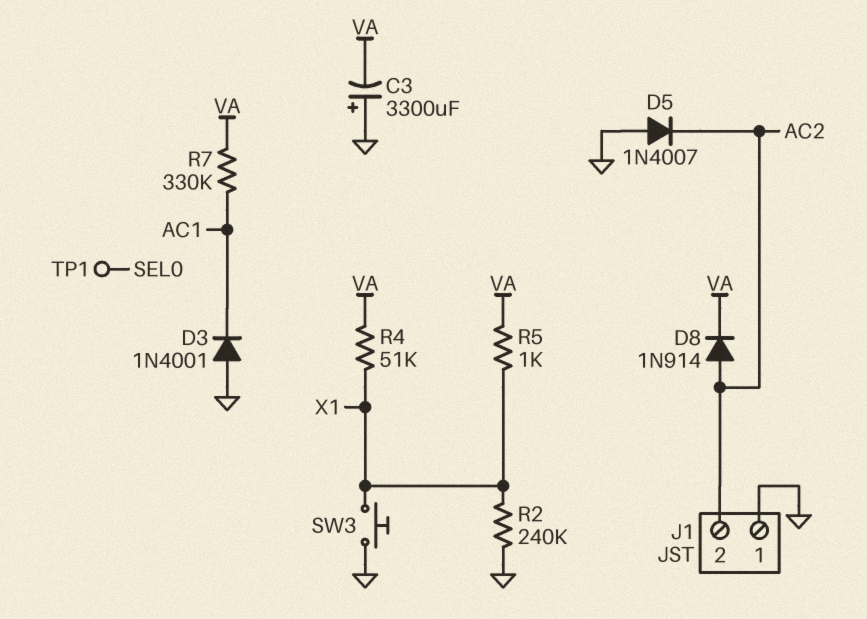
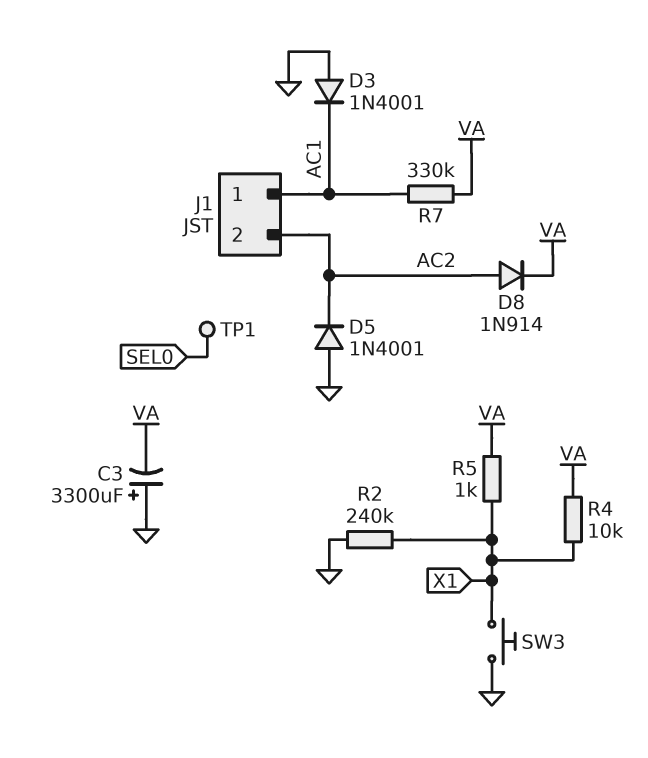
D5: diode 1N4007 (A GND, K AC2) -> diode 1N4001 (A GND, K AC2)
J1 pin 1: GND -> AC1
R4: 51k (VA, X1) -> 10k (VA, X1)

